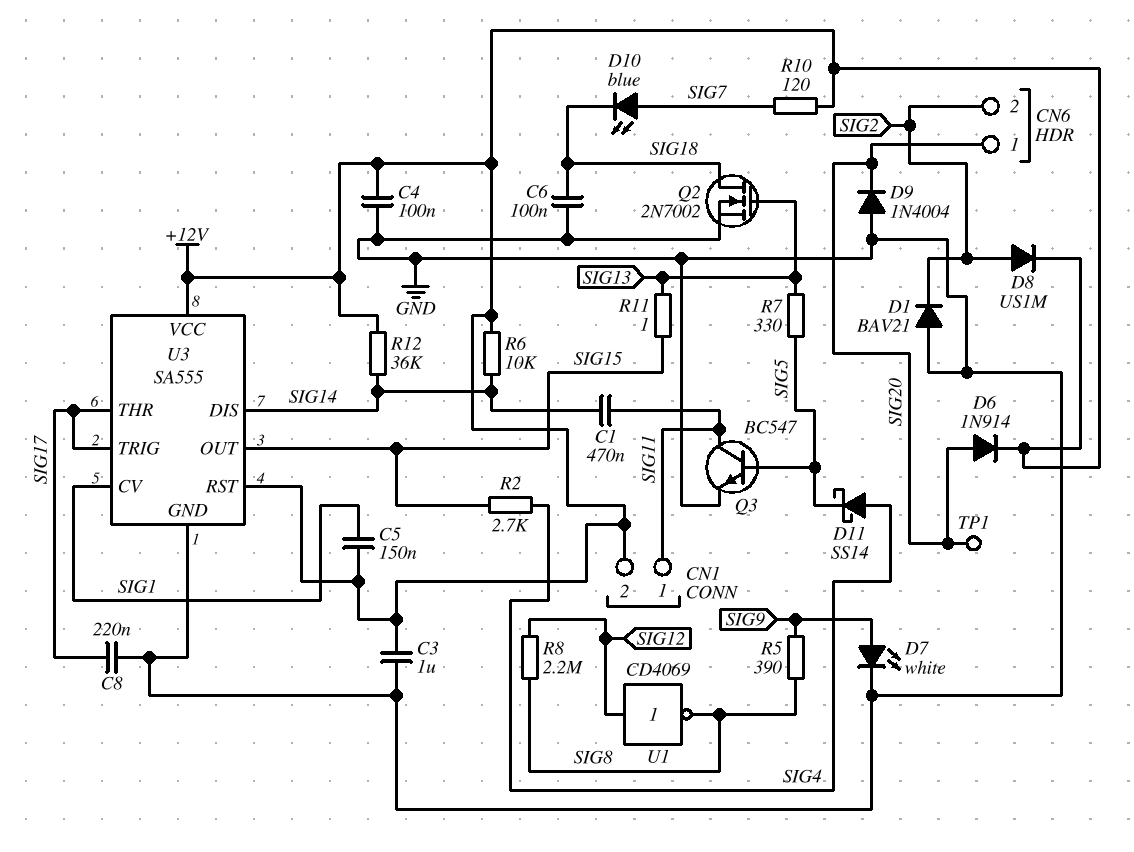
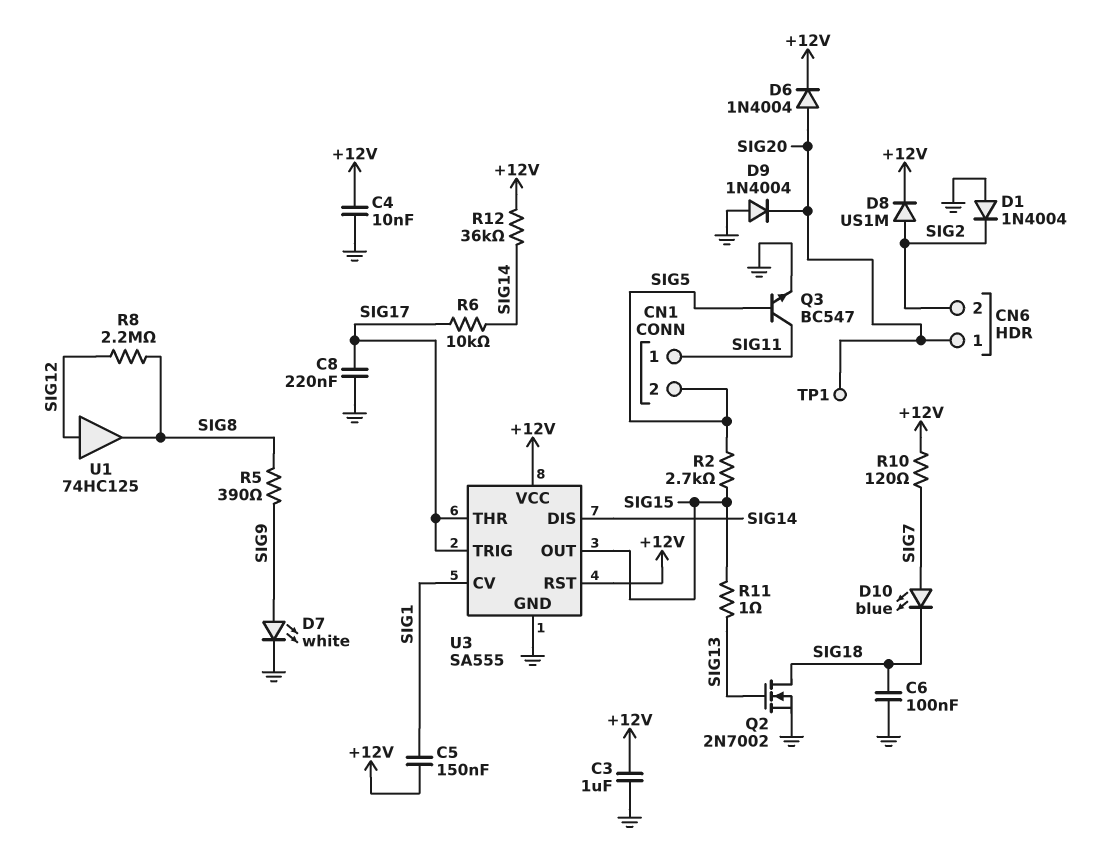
C1: 470nF (SIG11, SIG14) -> none
C4: 100nF (+12V, GND) -> 10nF (+12V, GND)
CN1 pin 2: +12V -> SIG5
D1: diode BAV21 (A GND, K SIG2) -> diode 1N4004 (A GND, K SIG2)
D6: diode 1N914 (A SIG20, K +12V) -> diode 1N4004 (A SIG20, K +12V)
D11: schottky SS14 (A SIG4, K SIG5) -> none
R2: 2.7k (SIG4, SIG15) -> 2.7k (SIG5, SIG15)
R6: 10k (+12V, SIG14) -> 10k (SIG14, SIG17)
R7: 330 (SIG5, SIG13) -> none
U1: NOT CD4069 (in SIG12, out SIG8) -> buffer 74HC125 (in SIG12, out SIG8)

